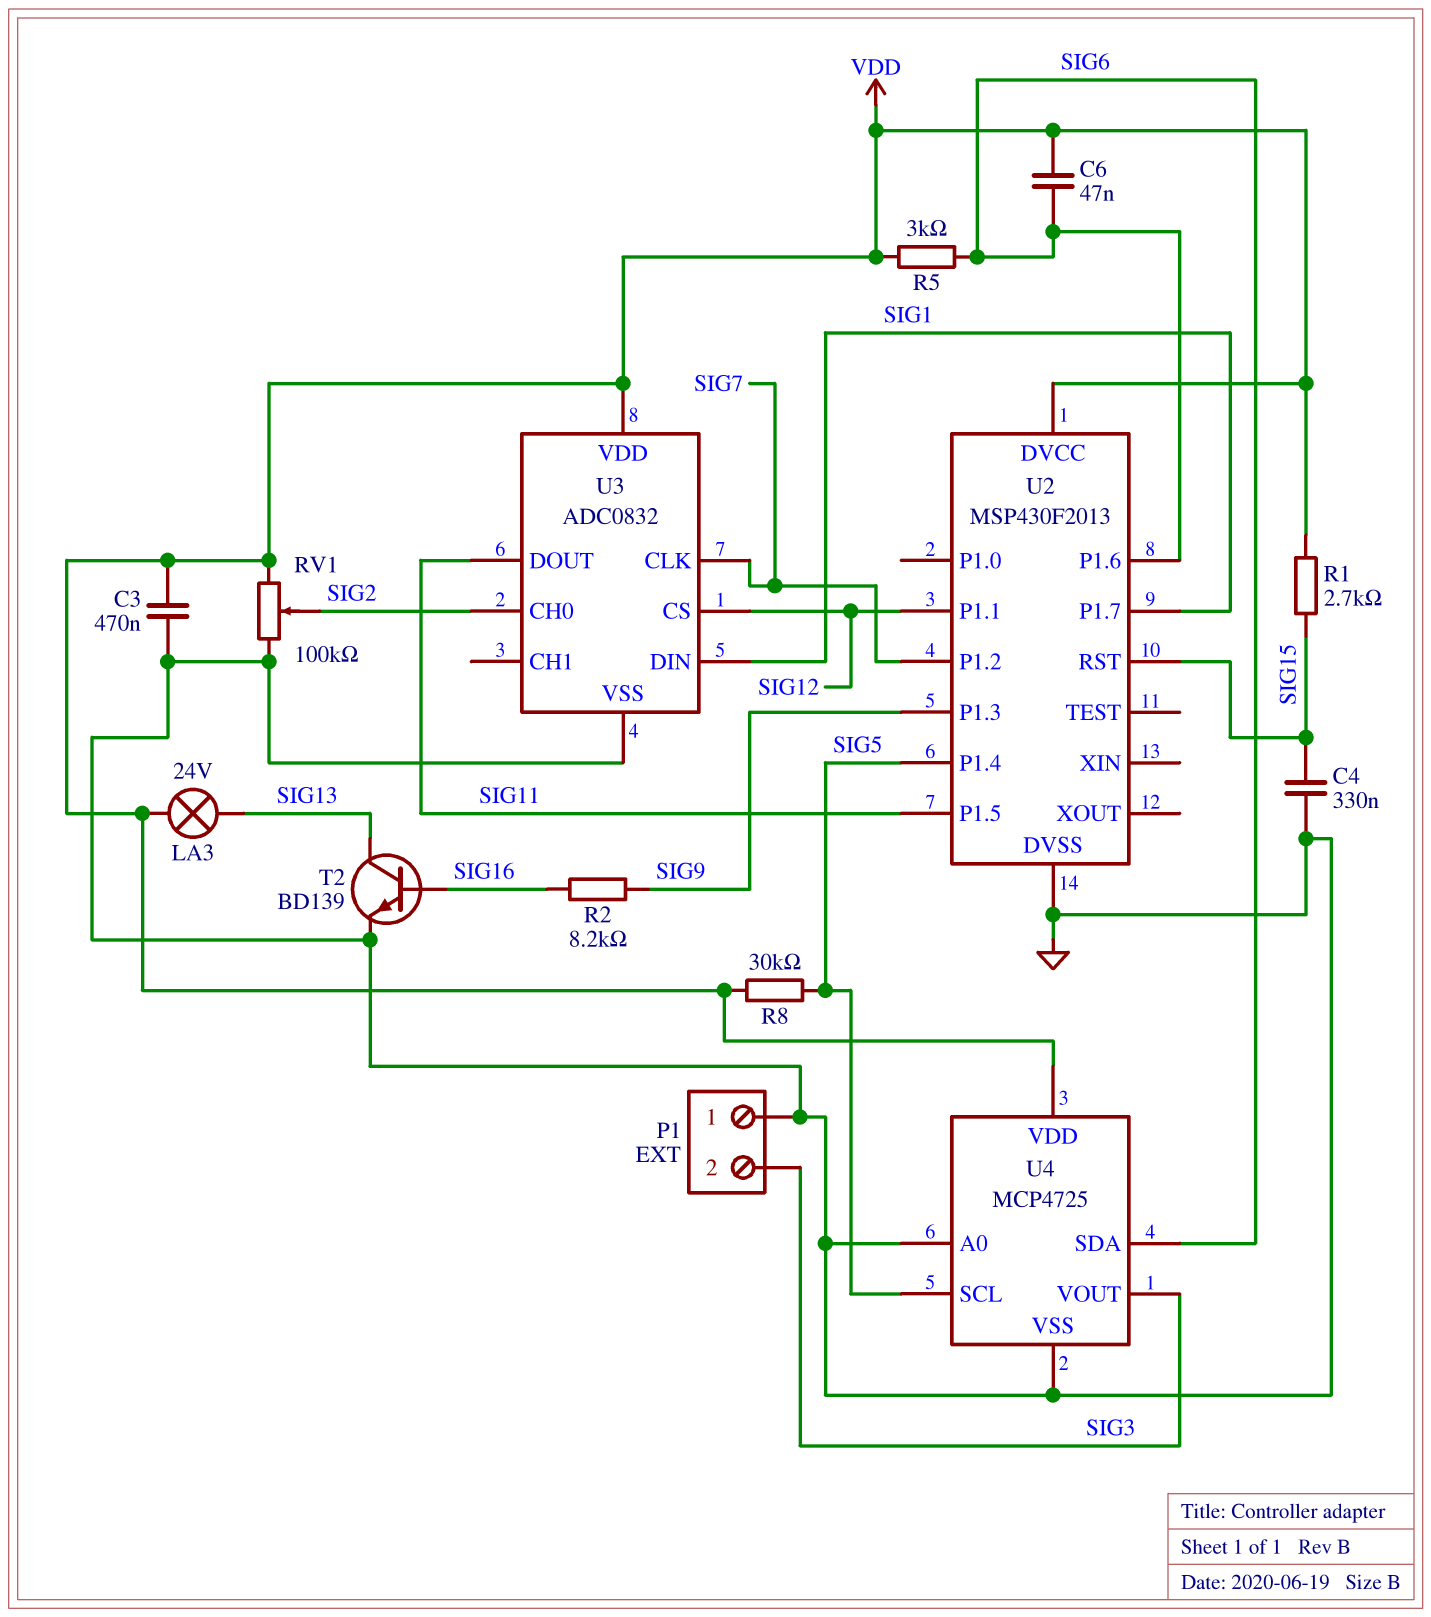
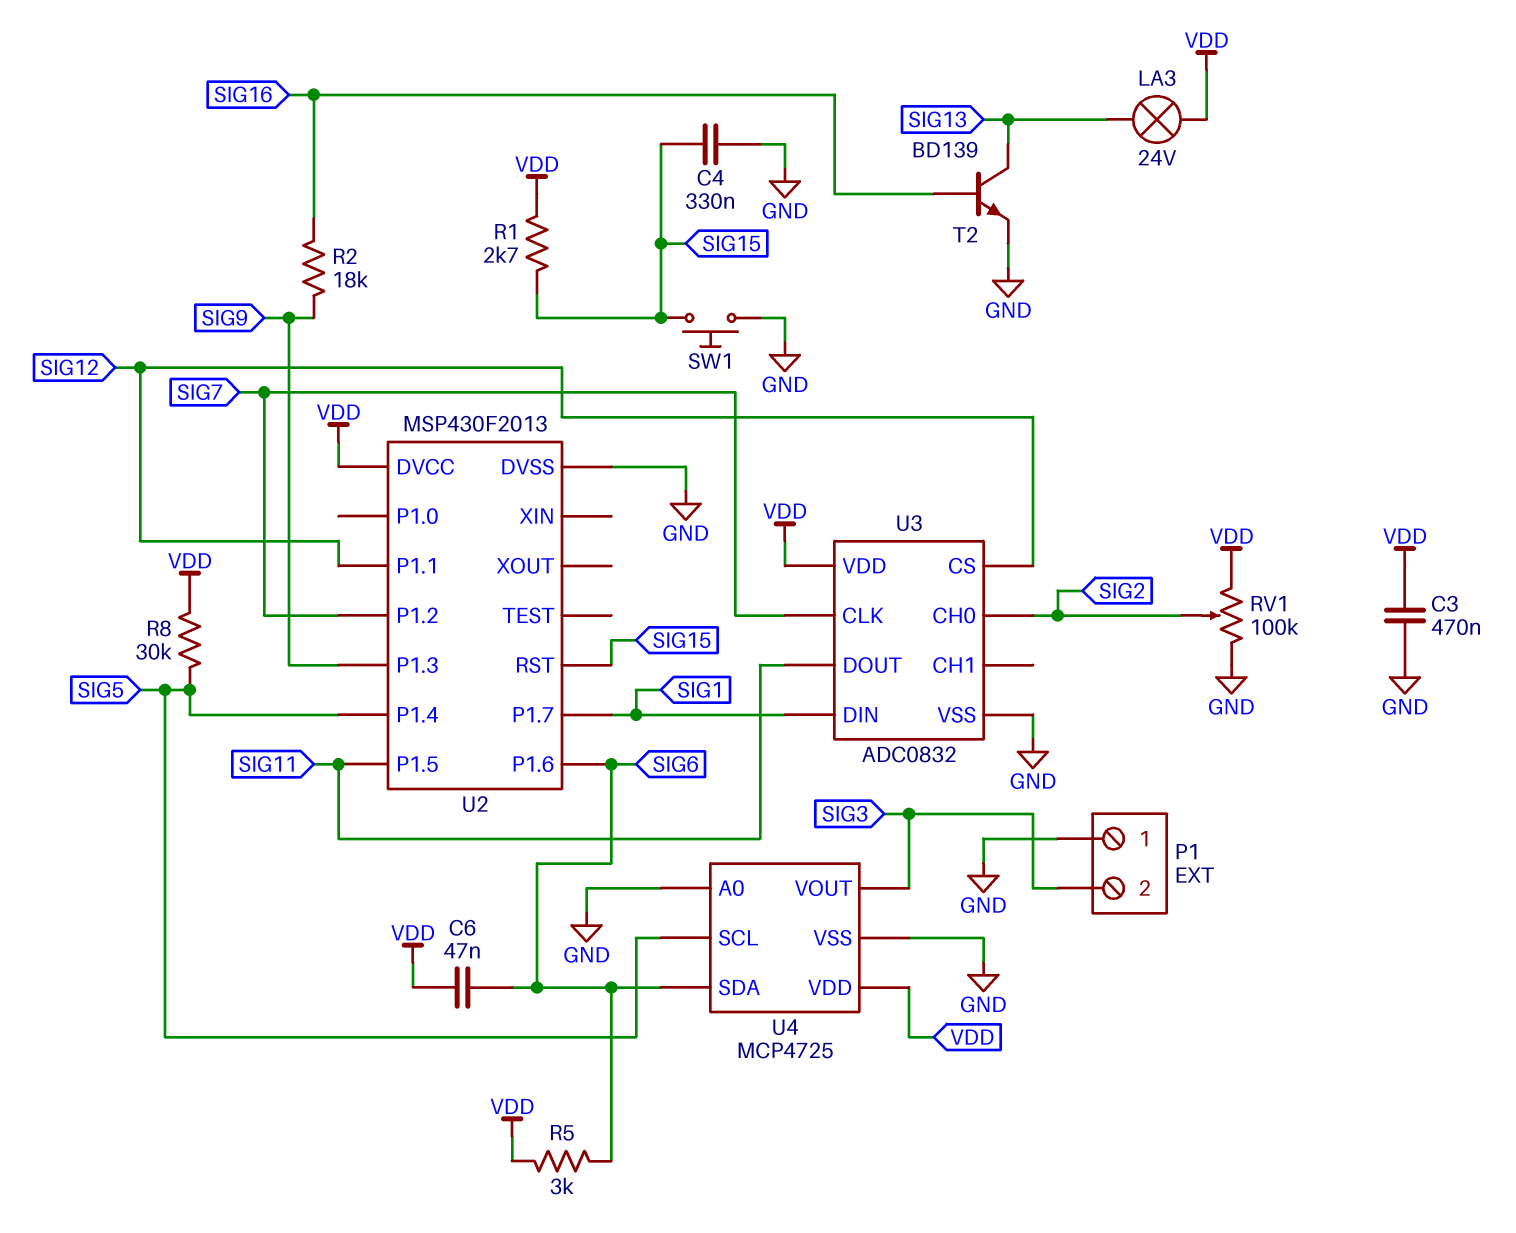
R2: 8.2k (SIG9, SIG16) -> 18k (SIG9, SIG16)
SW1: none -> button (GND, SIG15)

